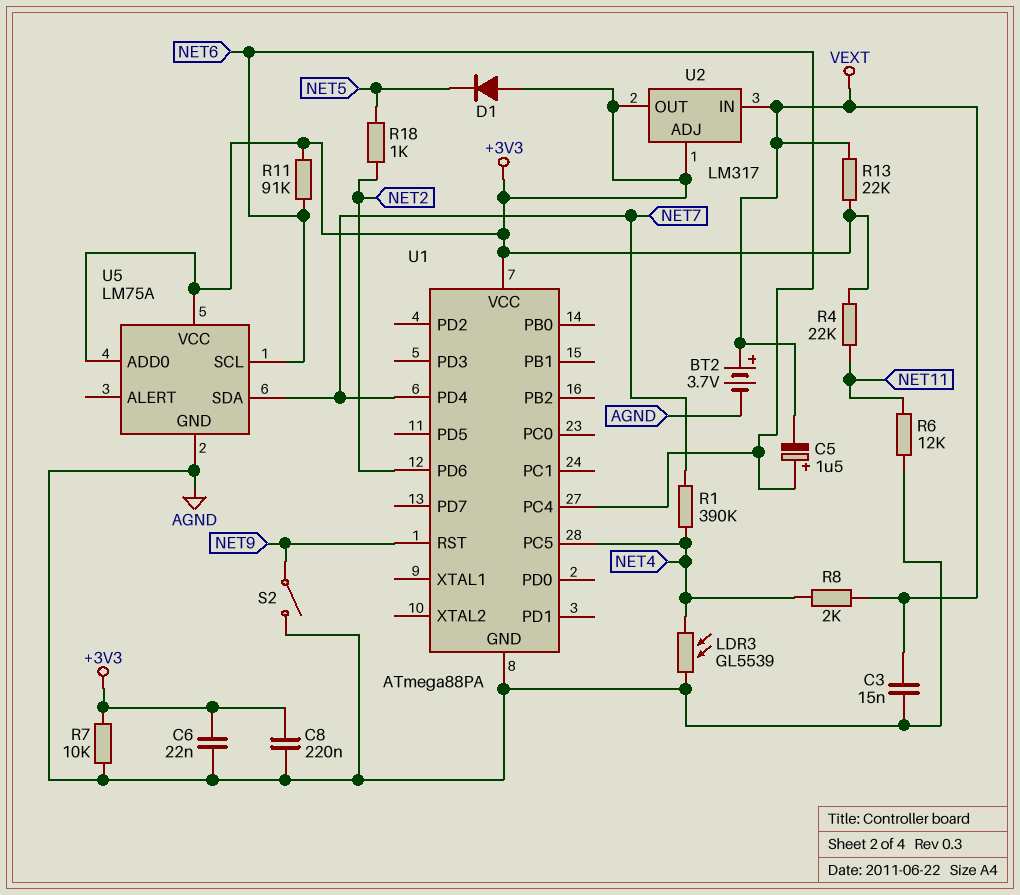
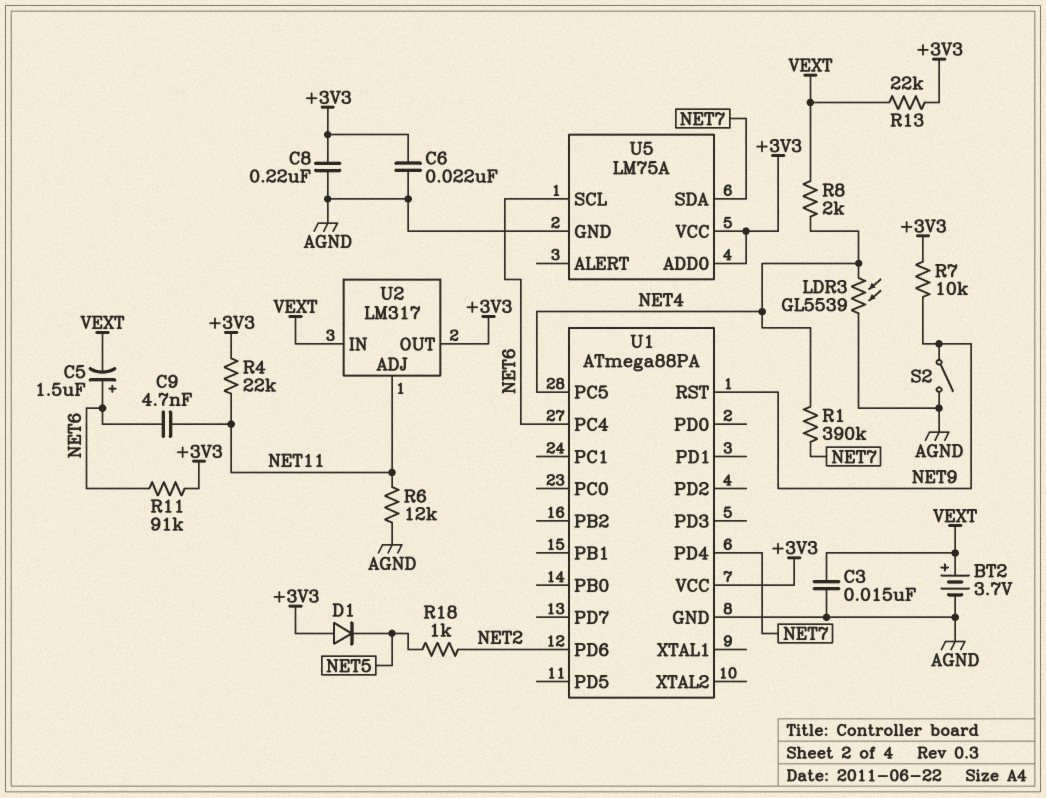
C9: none -> 4.7nF (NET6, NET11)
R7: 10k (+3V3, AGND) -> 10k (+3V3, NET9)
U2 pin ADJ: +3V3 -> NET11

